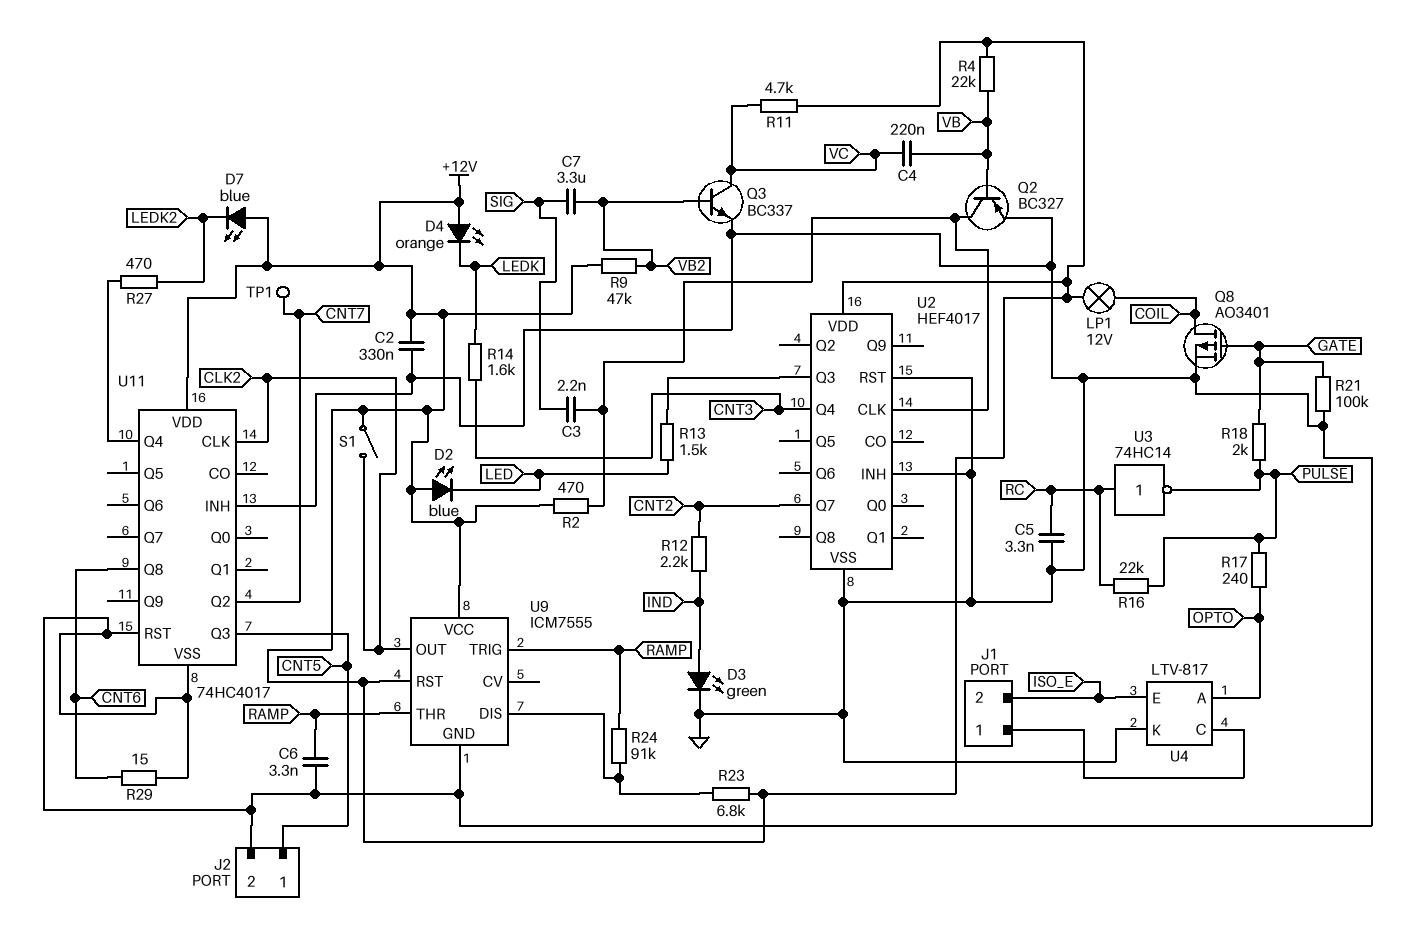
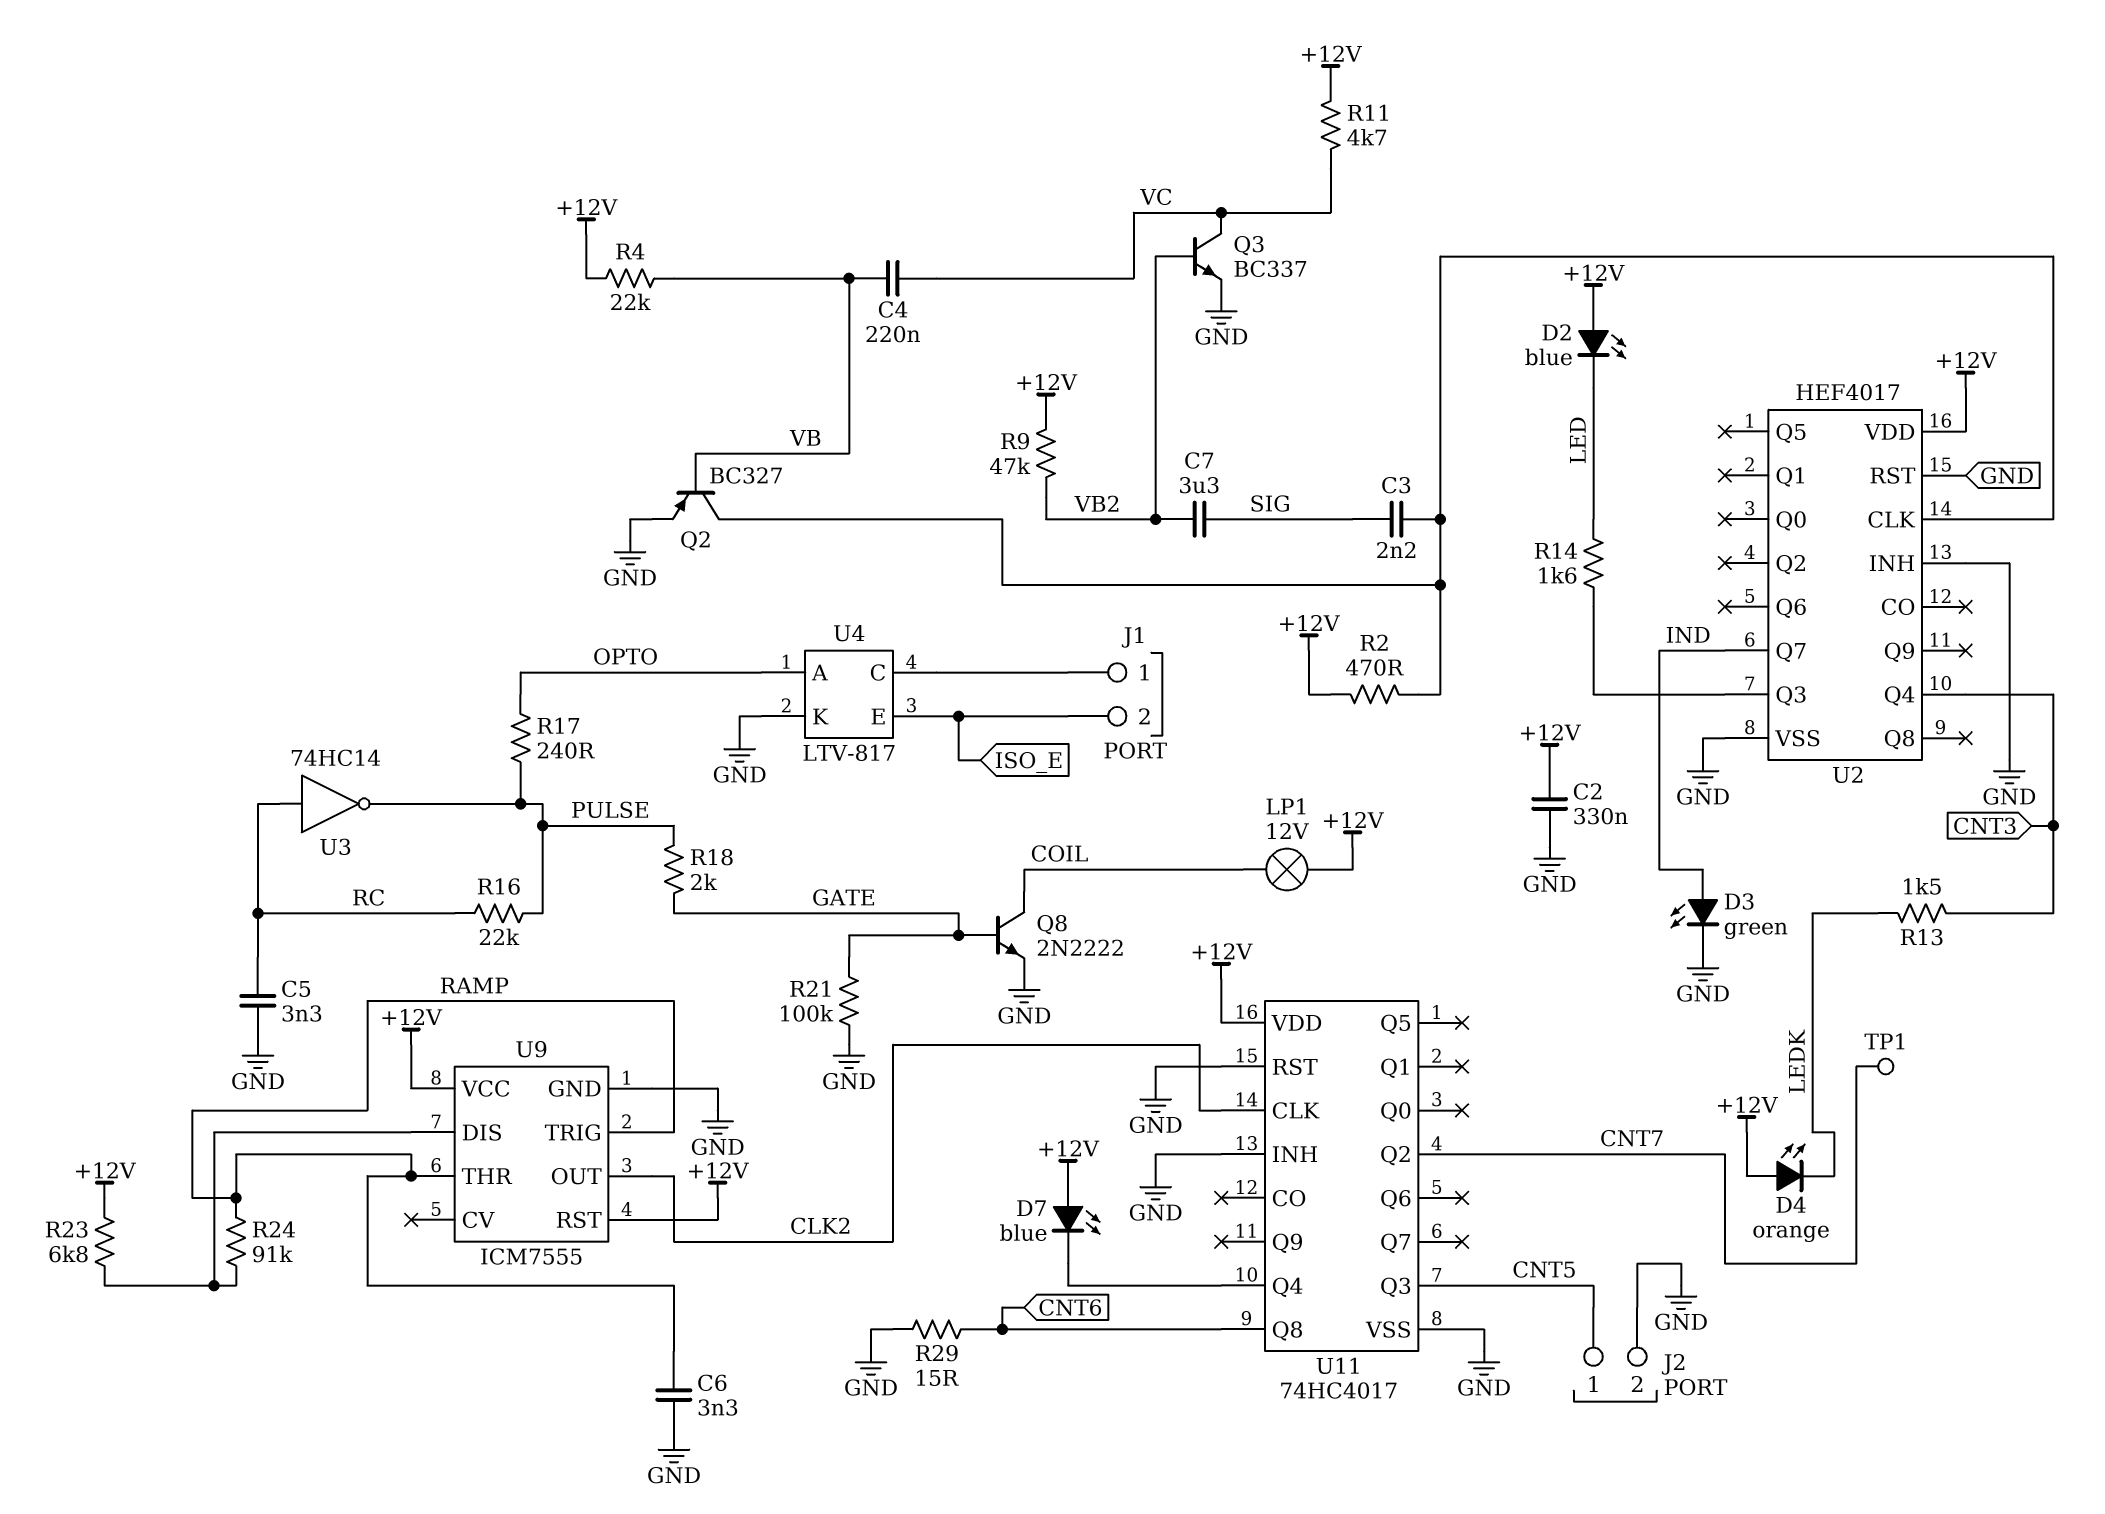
D7: LED blue (A +12V, K LEDK2) -> LED blue (A +12V, K U11/Q4)
Q8: PMOS AO3401 (G GATE, D COIL, S GND) -> NPN 2N2222 (B GATE, C COIL, E GND)
R12: 2.2k (CNT2, IND) -> none
R13: 1.5k (LED, U2/Q3) -> 1.5k (CNT3, LEDK)
R14: 1.6k (CNT3, LEDK) -> 1.6k (LED, U2/Q3)
R27: 470 (LEDK2, U11/Q4) -> none
S1: switch (+12V, CLK2) -> none
U2 pin Q7: CNT2 -> IND

